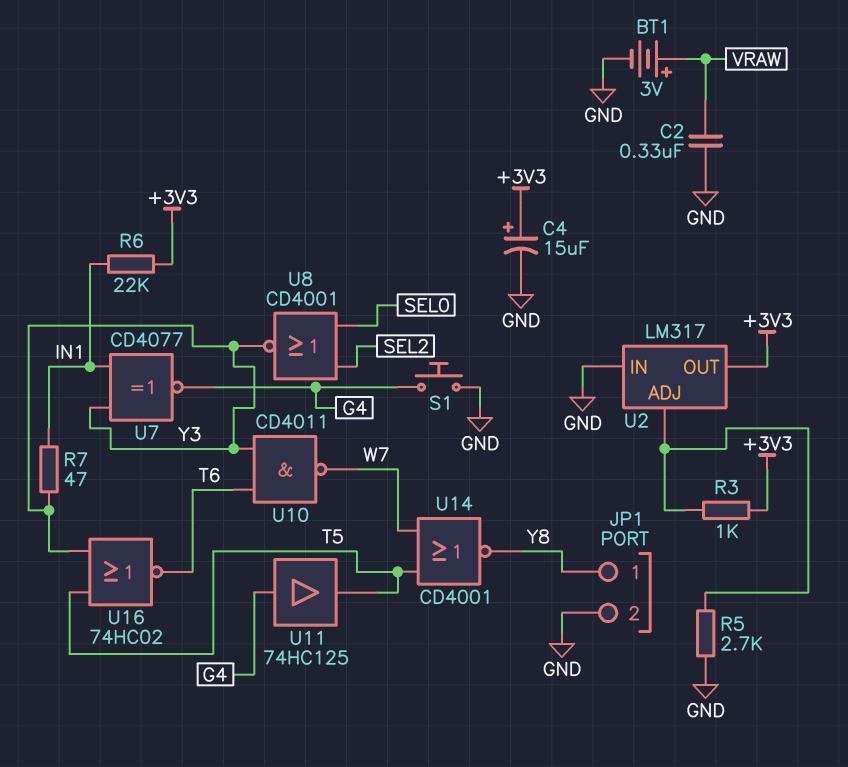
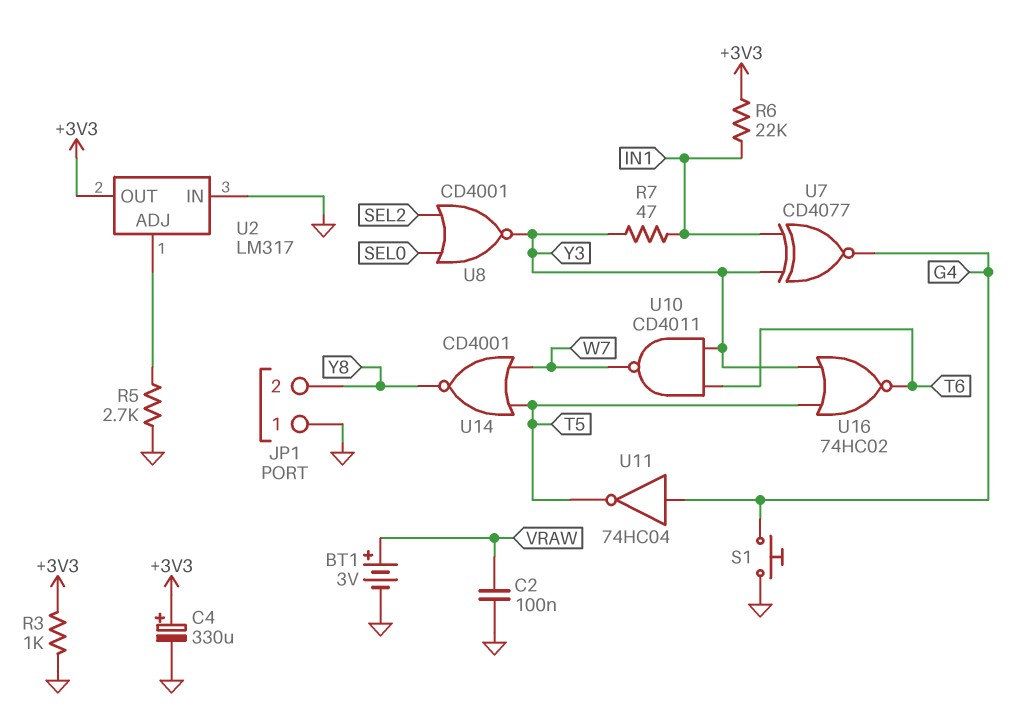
C2: 330nF (GND, VRAW) -> 100nF (GND, VRAW)
C4: 15uF (plus +3V3, minus GND) -> 330uF (plus +3V3, minus GND)
JP1 pin 1: Y8 -> GND
JP1 pin 2: GND -> Y8
R3: 1k (+3V3, U2/ADJ) -> 1k (+3V3, GND)
U11: buffer 74HC125 (in G4, out T5) -> NOT 74HC04 (in G4, out T5)

